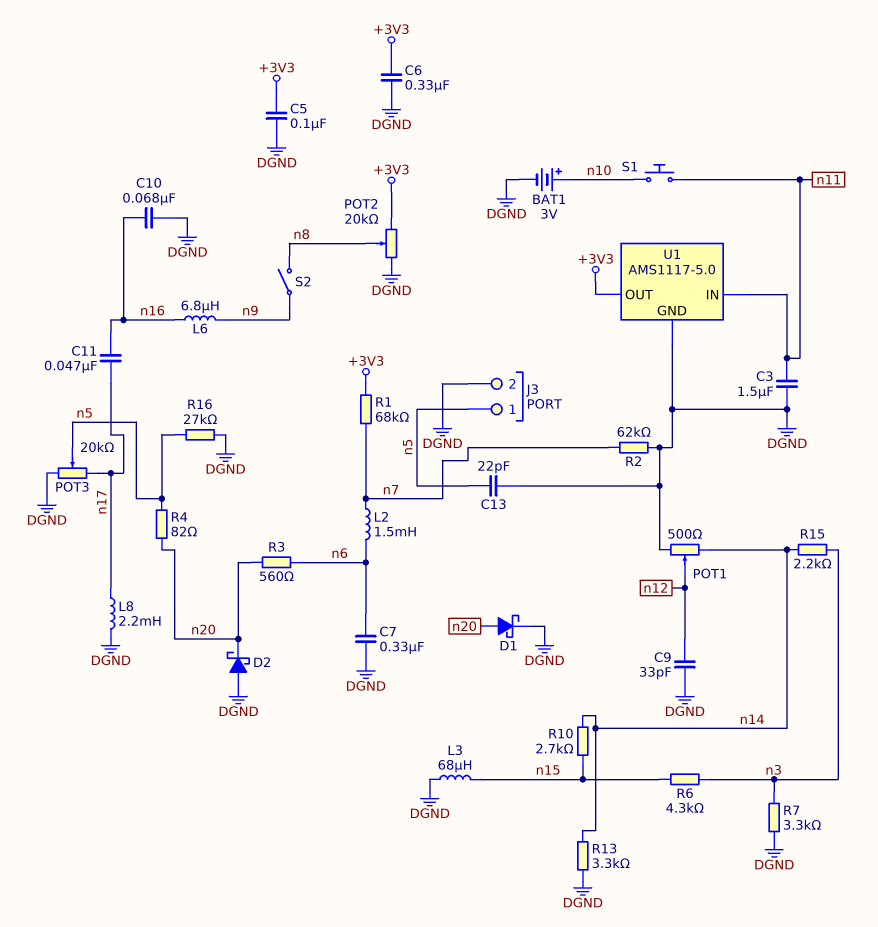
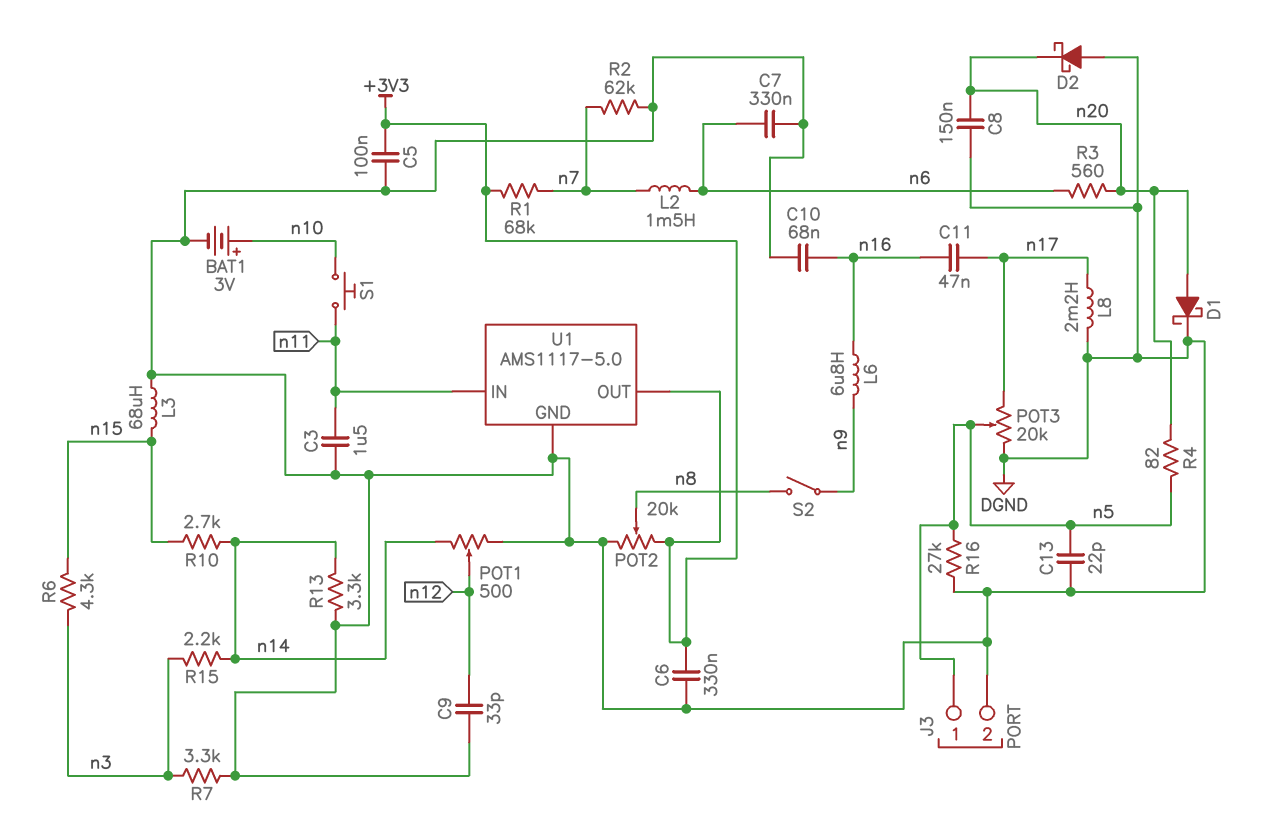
C8: none -> 150nF (DGND, n20)

